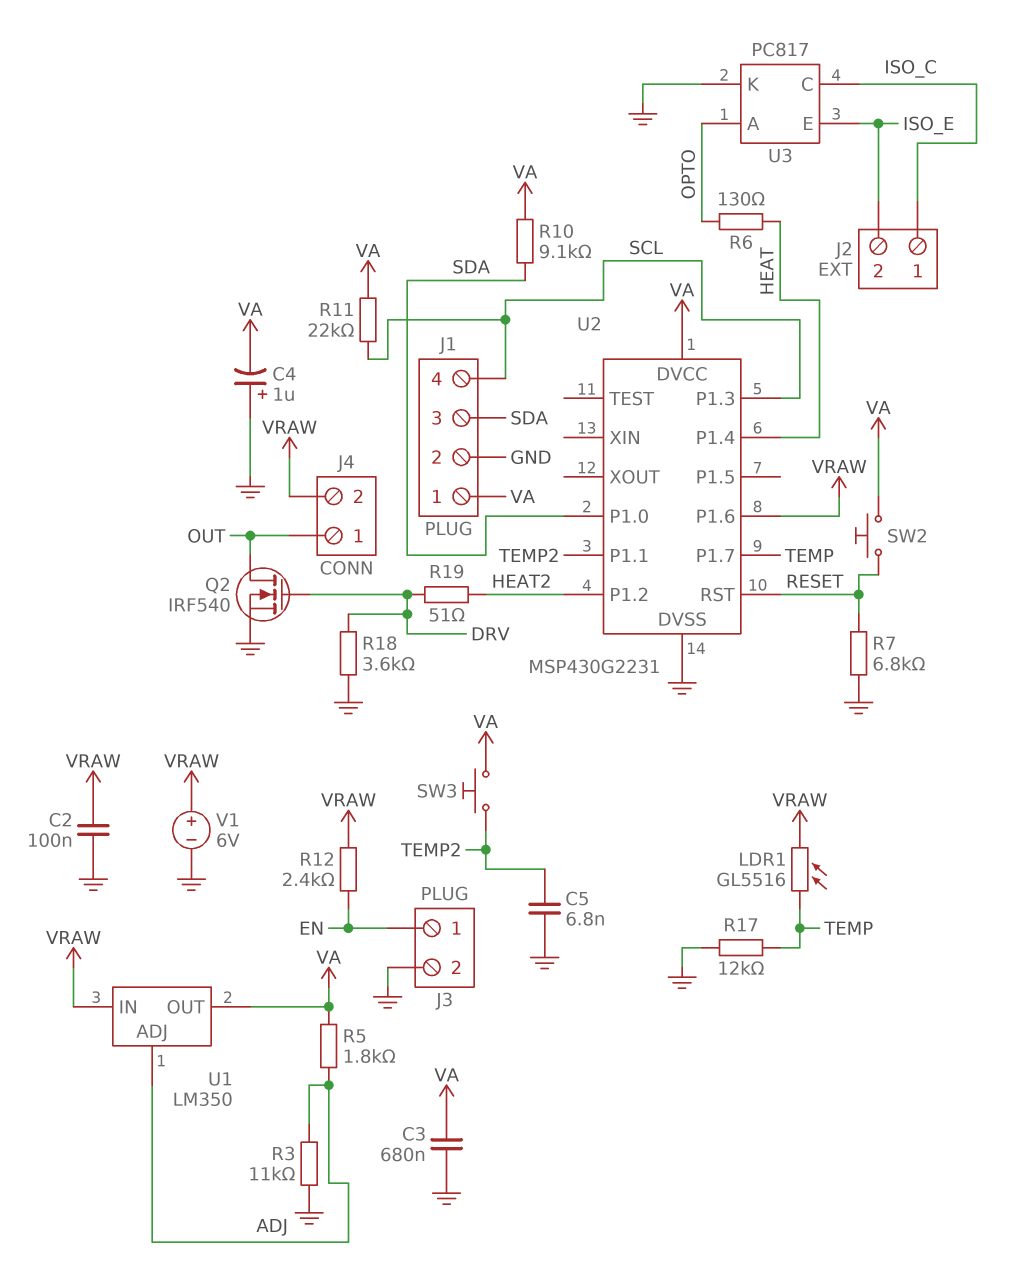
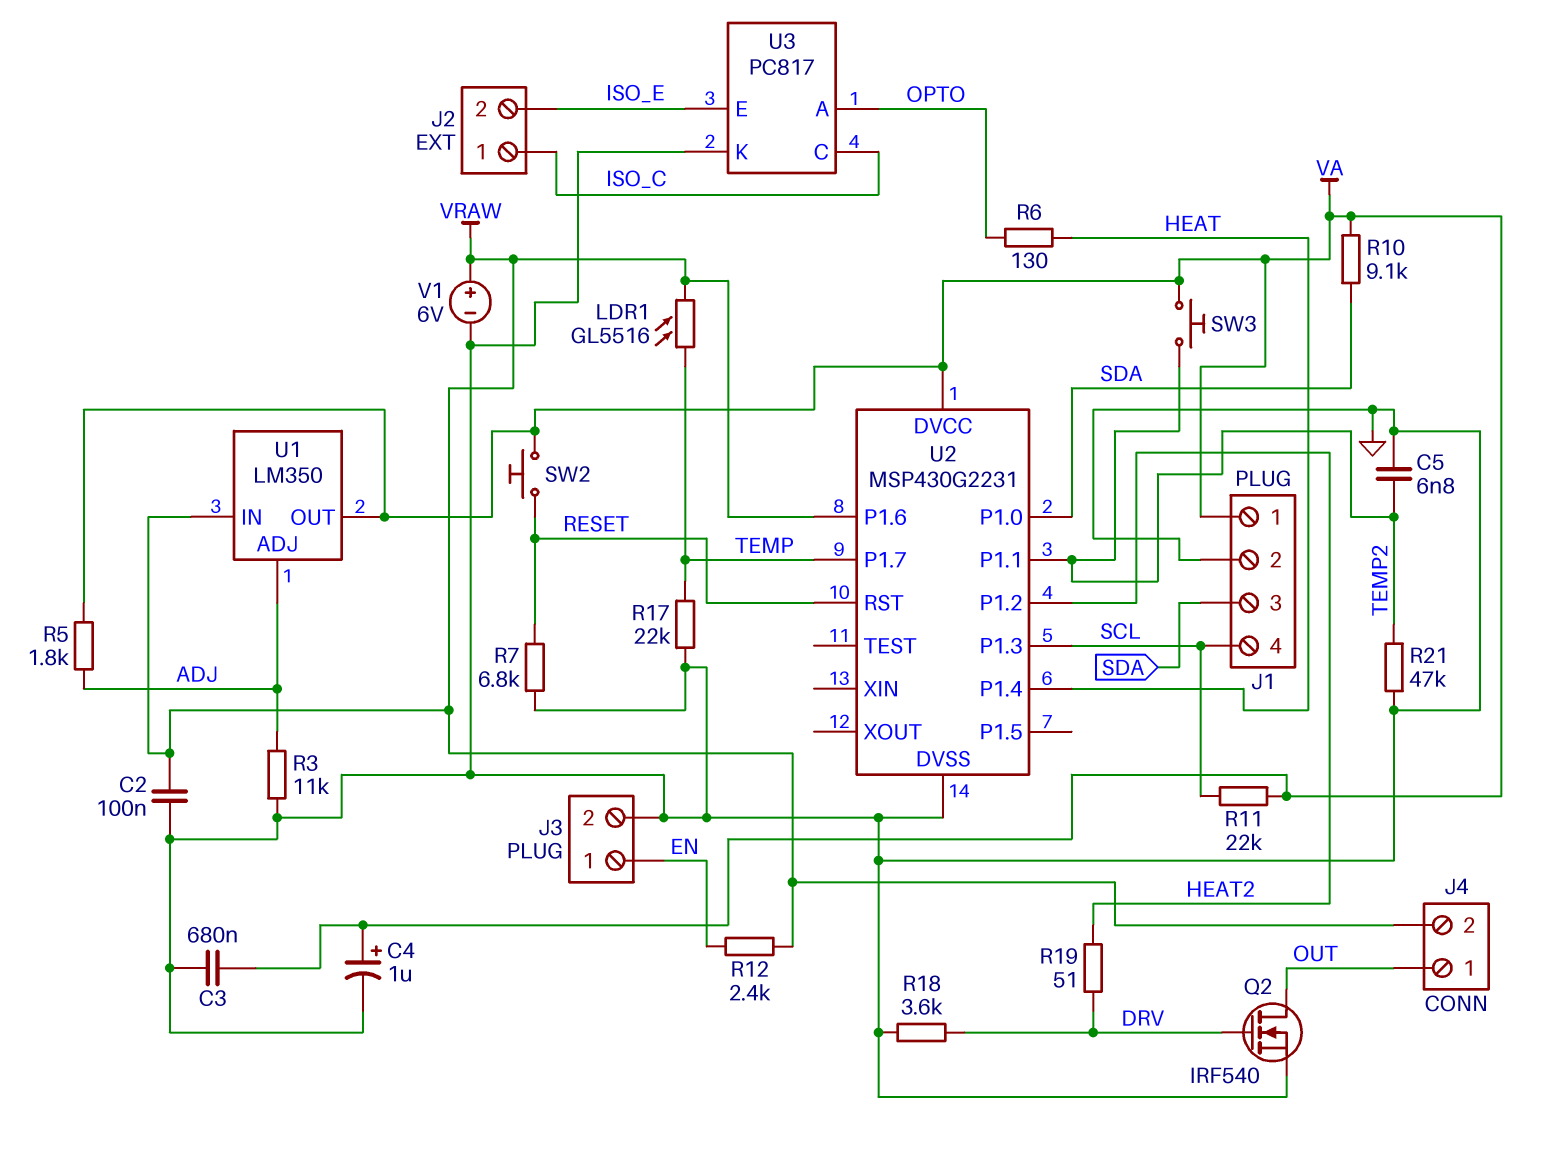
C4: 1uF (plus GND, minus VA) -> 1uF (plus VA, minus GND)
R17: 12k (GND, TEMP) -> 22k (GND, TEMP)
R21: none -> 47k (GND, TEMP2)

